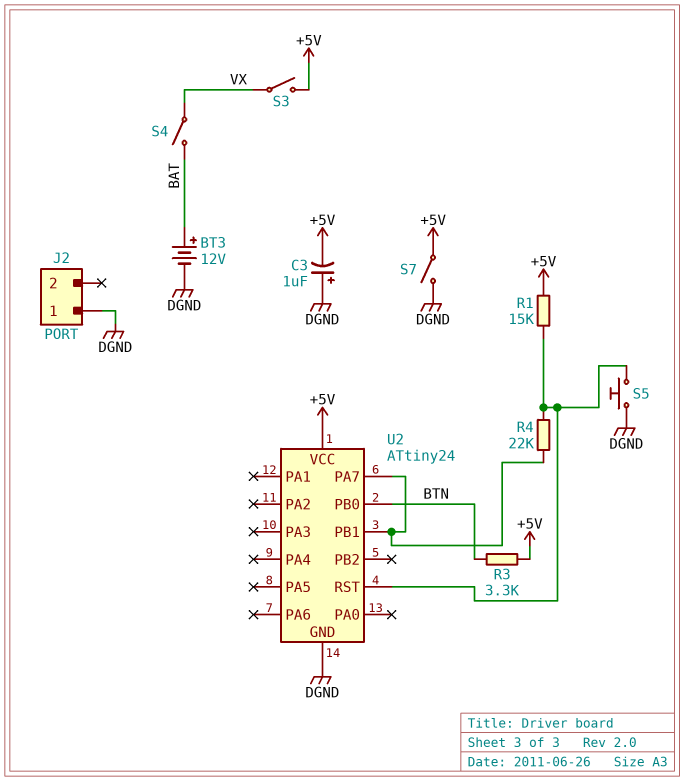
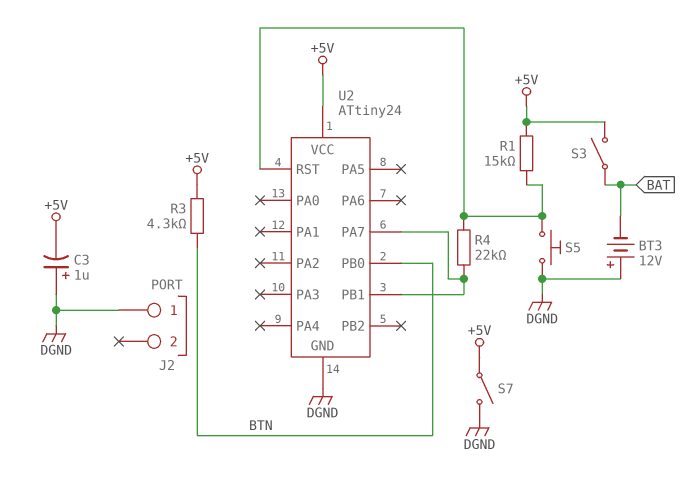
BT3: 12V (plus BAT, minus DGND) -> 12V (plus DGND, minus BAT)
R3: 3.3k (+5V, BTN) -> 4.3k (+5V, BTN)
S3: switch (+5V, VX) -> switch (+5V, BAT)
S4: switch (BAT, VX) -> none

